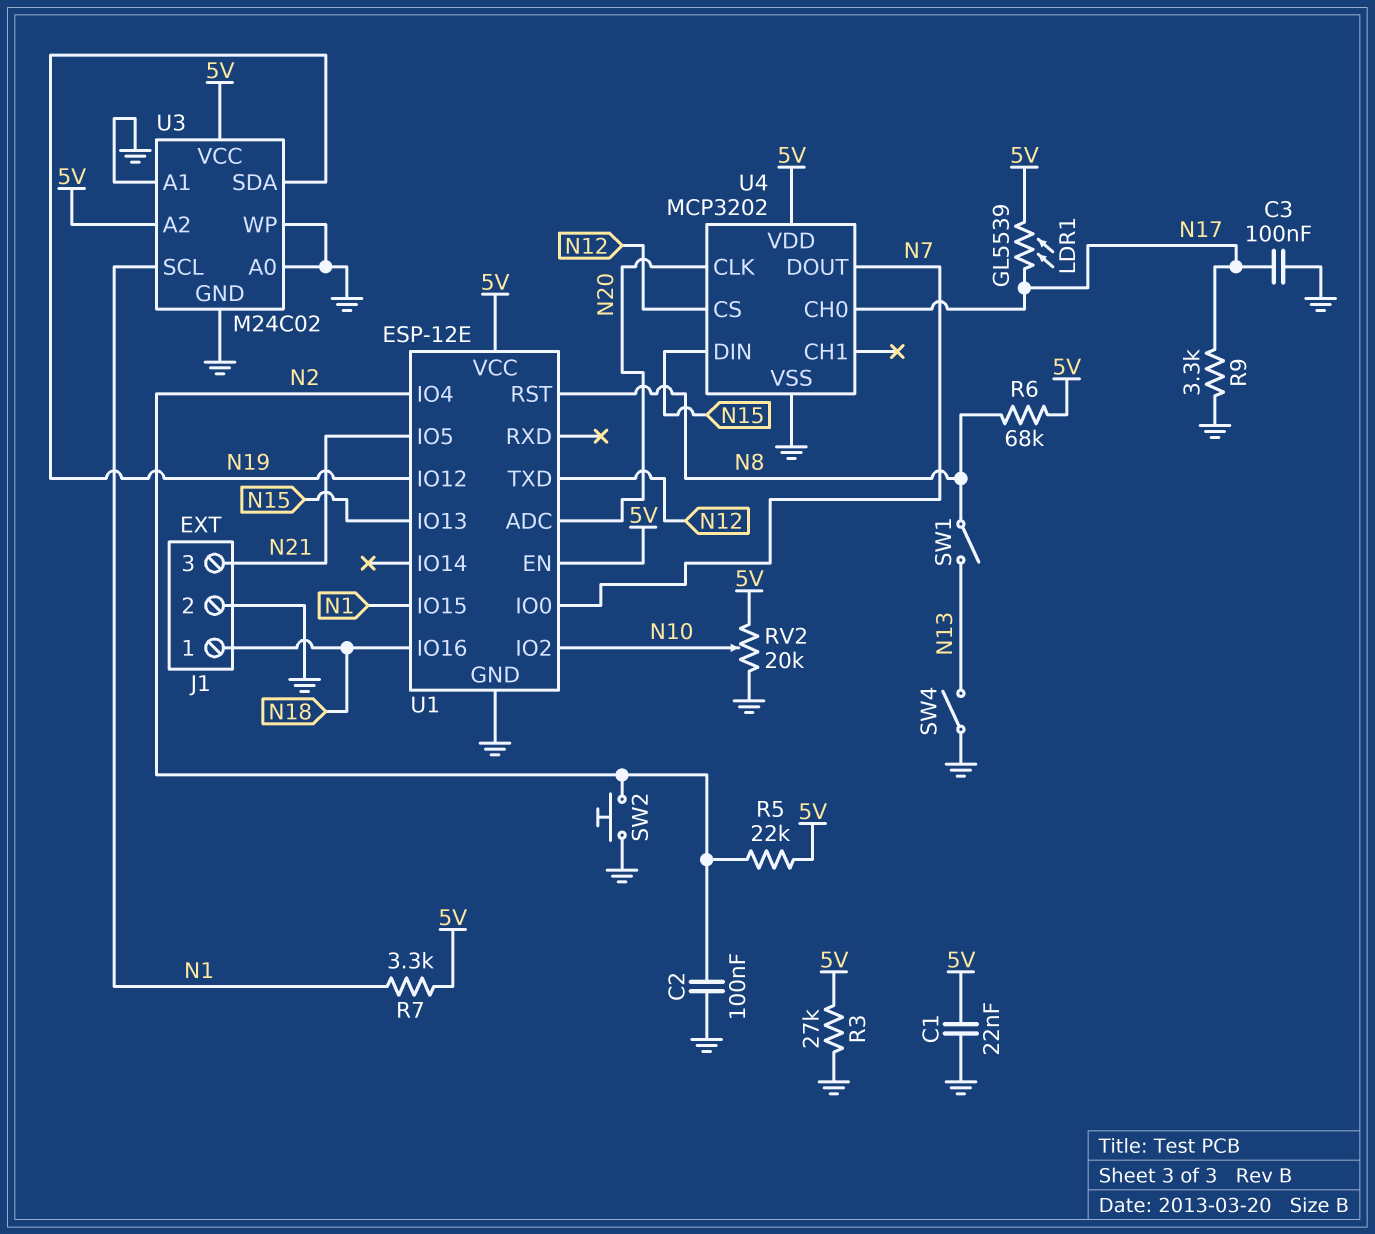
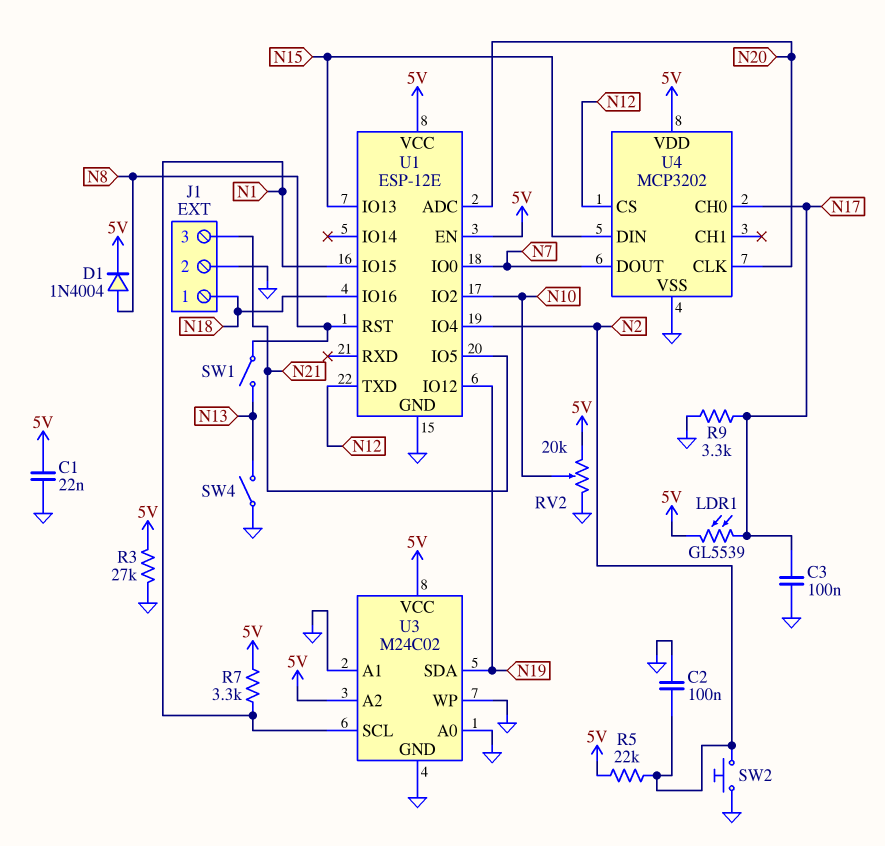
D1: none -> diode 1N4004 (A N8, K 5V)
R6: 68k (5V, N8) -> none

